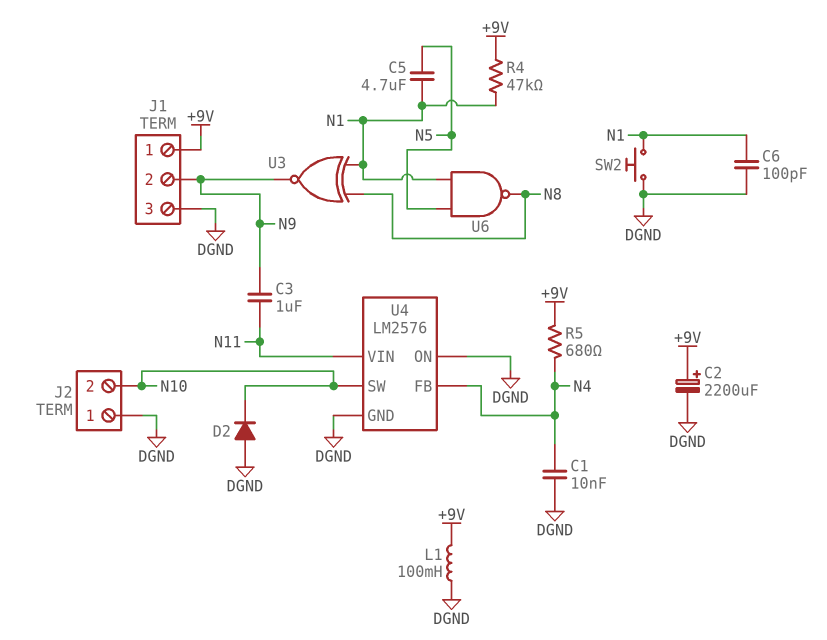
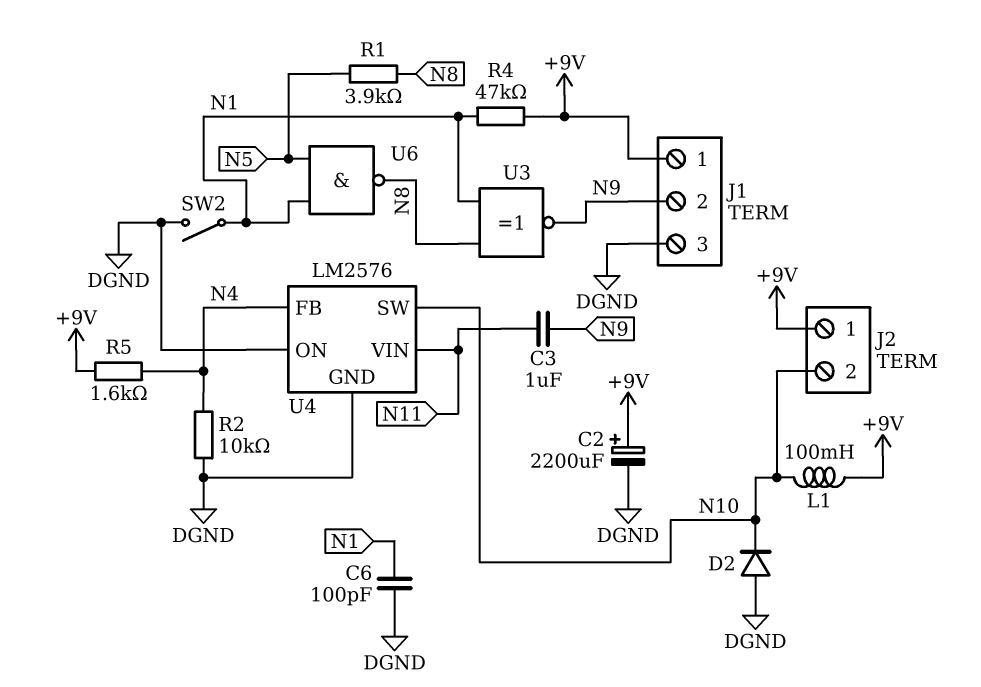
C1: 10nF (DGND, N4) -> none
C5: 4.7uF (N1, N5) -> none
J2 pin 1: DGND -> +9V
L1: 100mH (+9V, DGND) -> 100mH (+9V, N10)
R1: none -> 3.9k (N5, N8)
R2: none -> 10k (DGND, N4)
R5: 680 (+9V, N4) -> 1.6k (+9V, N4)
SW2: button (DGND, N1) -> switch (DGND, N1)

